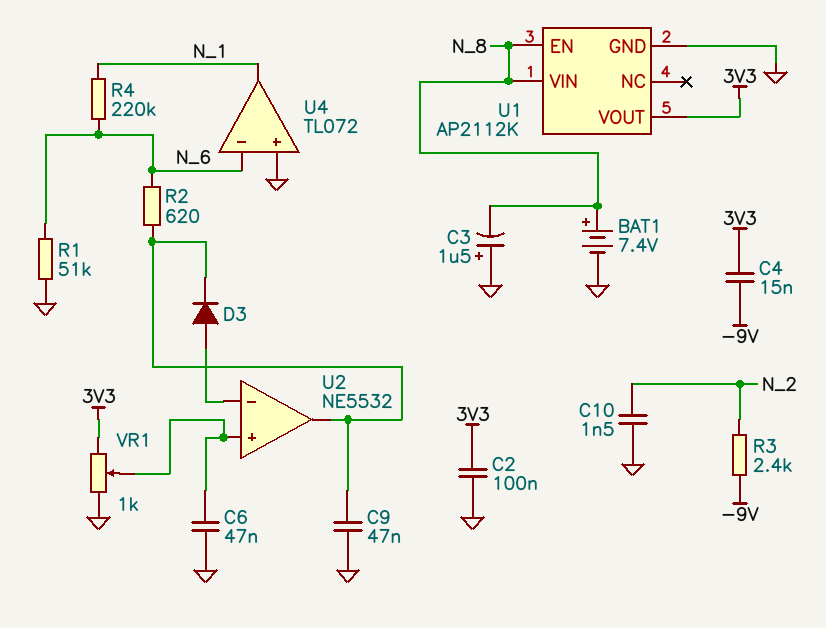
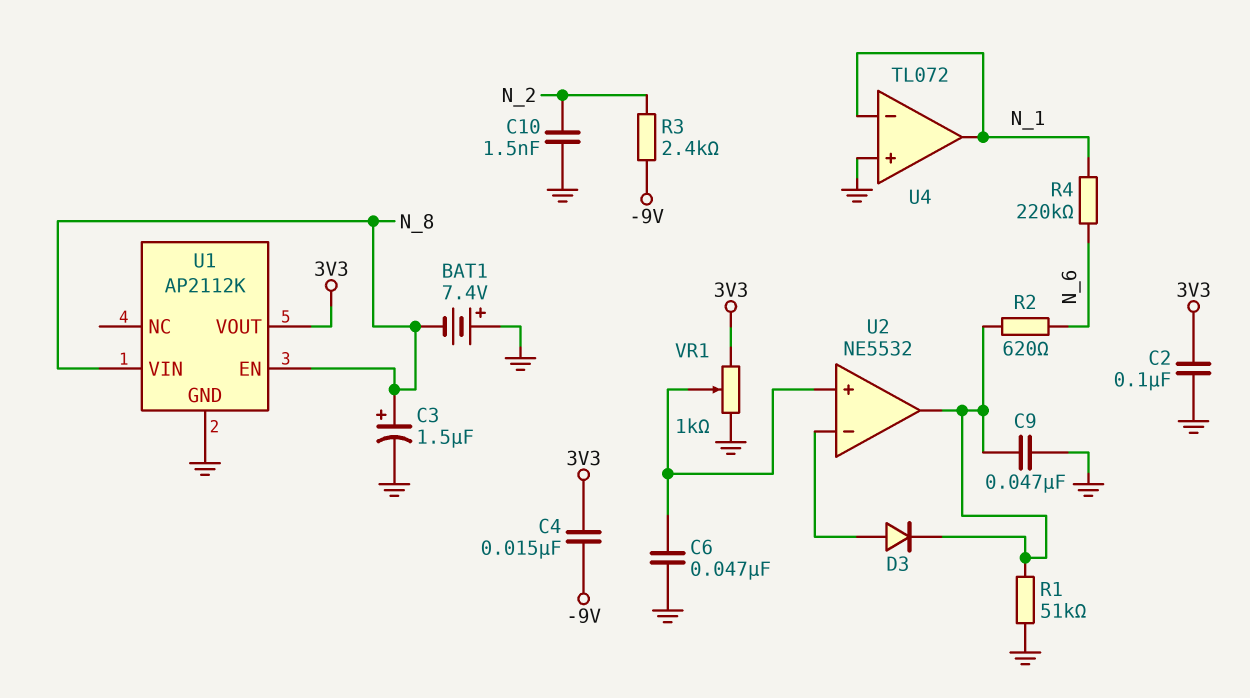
BAT1: 7.4V (plus N_8, minus GND) -> 7.4V (plus GND, minus N_8)
C3: 1.5uF (plus GND, minus N_8) -> 1.5uF (plus N_8, minus GND)
R1: 51k (GND, N_6) -> 51k (GND, U2/out)
U4 pin in-: N_6 -> N_1

